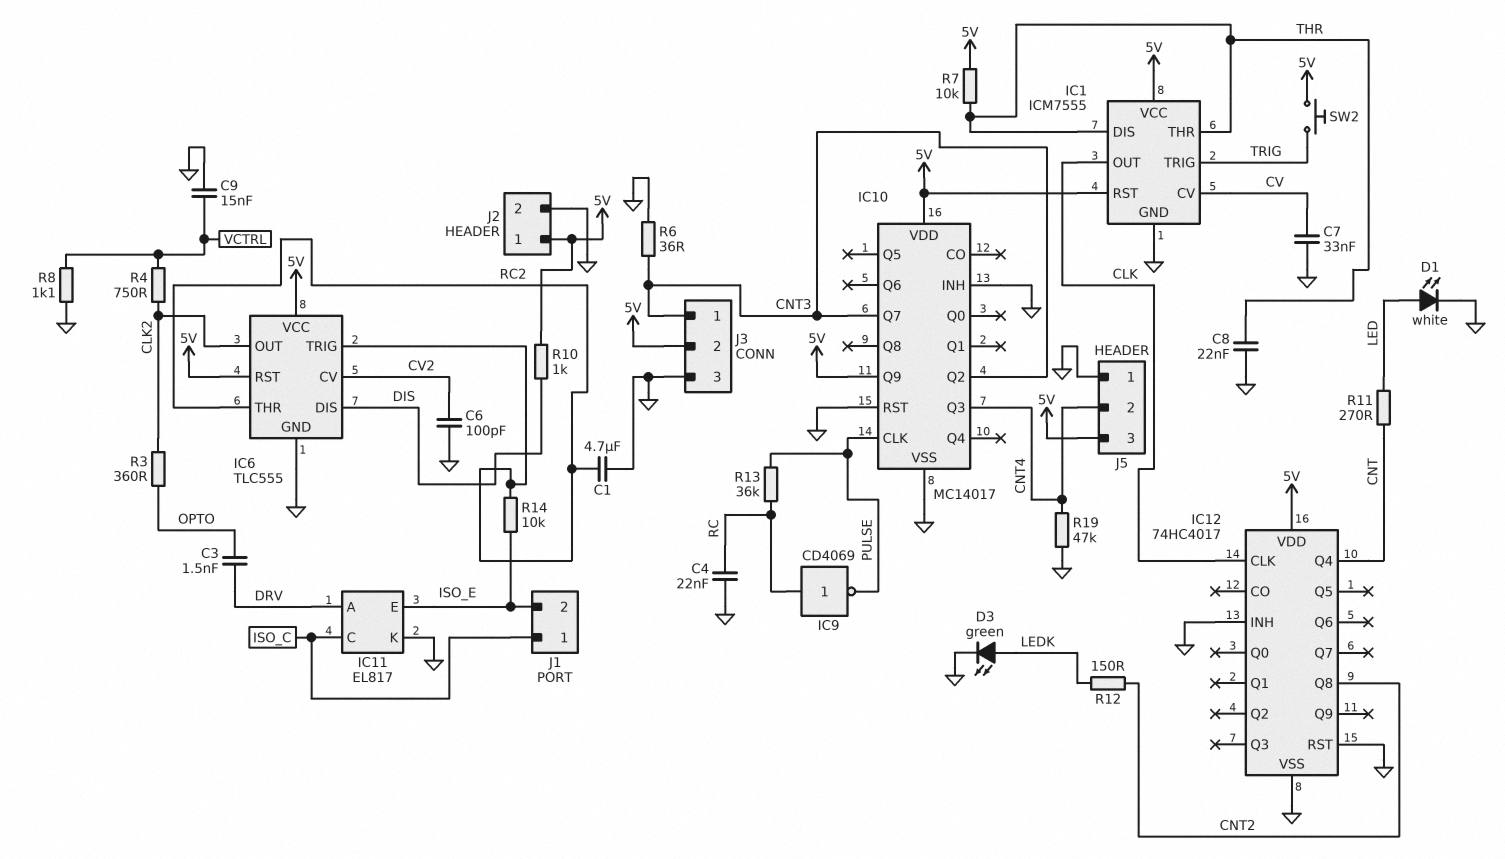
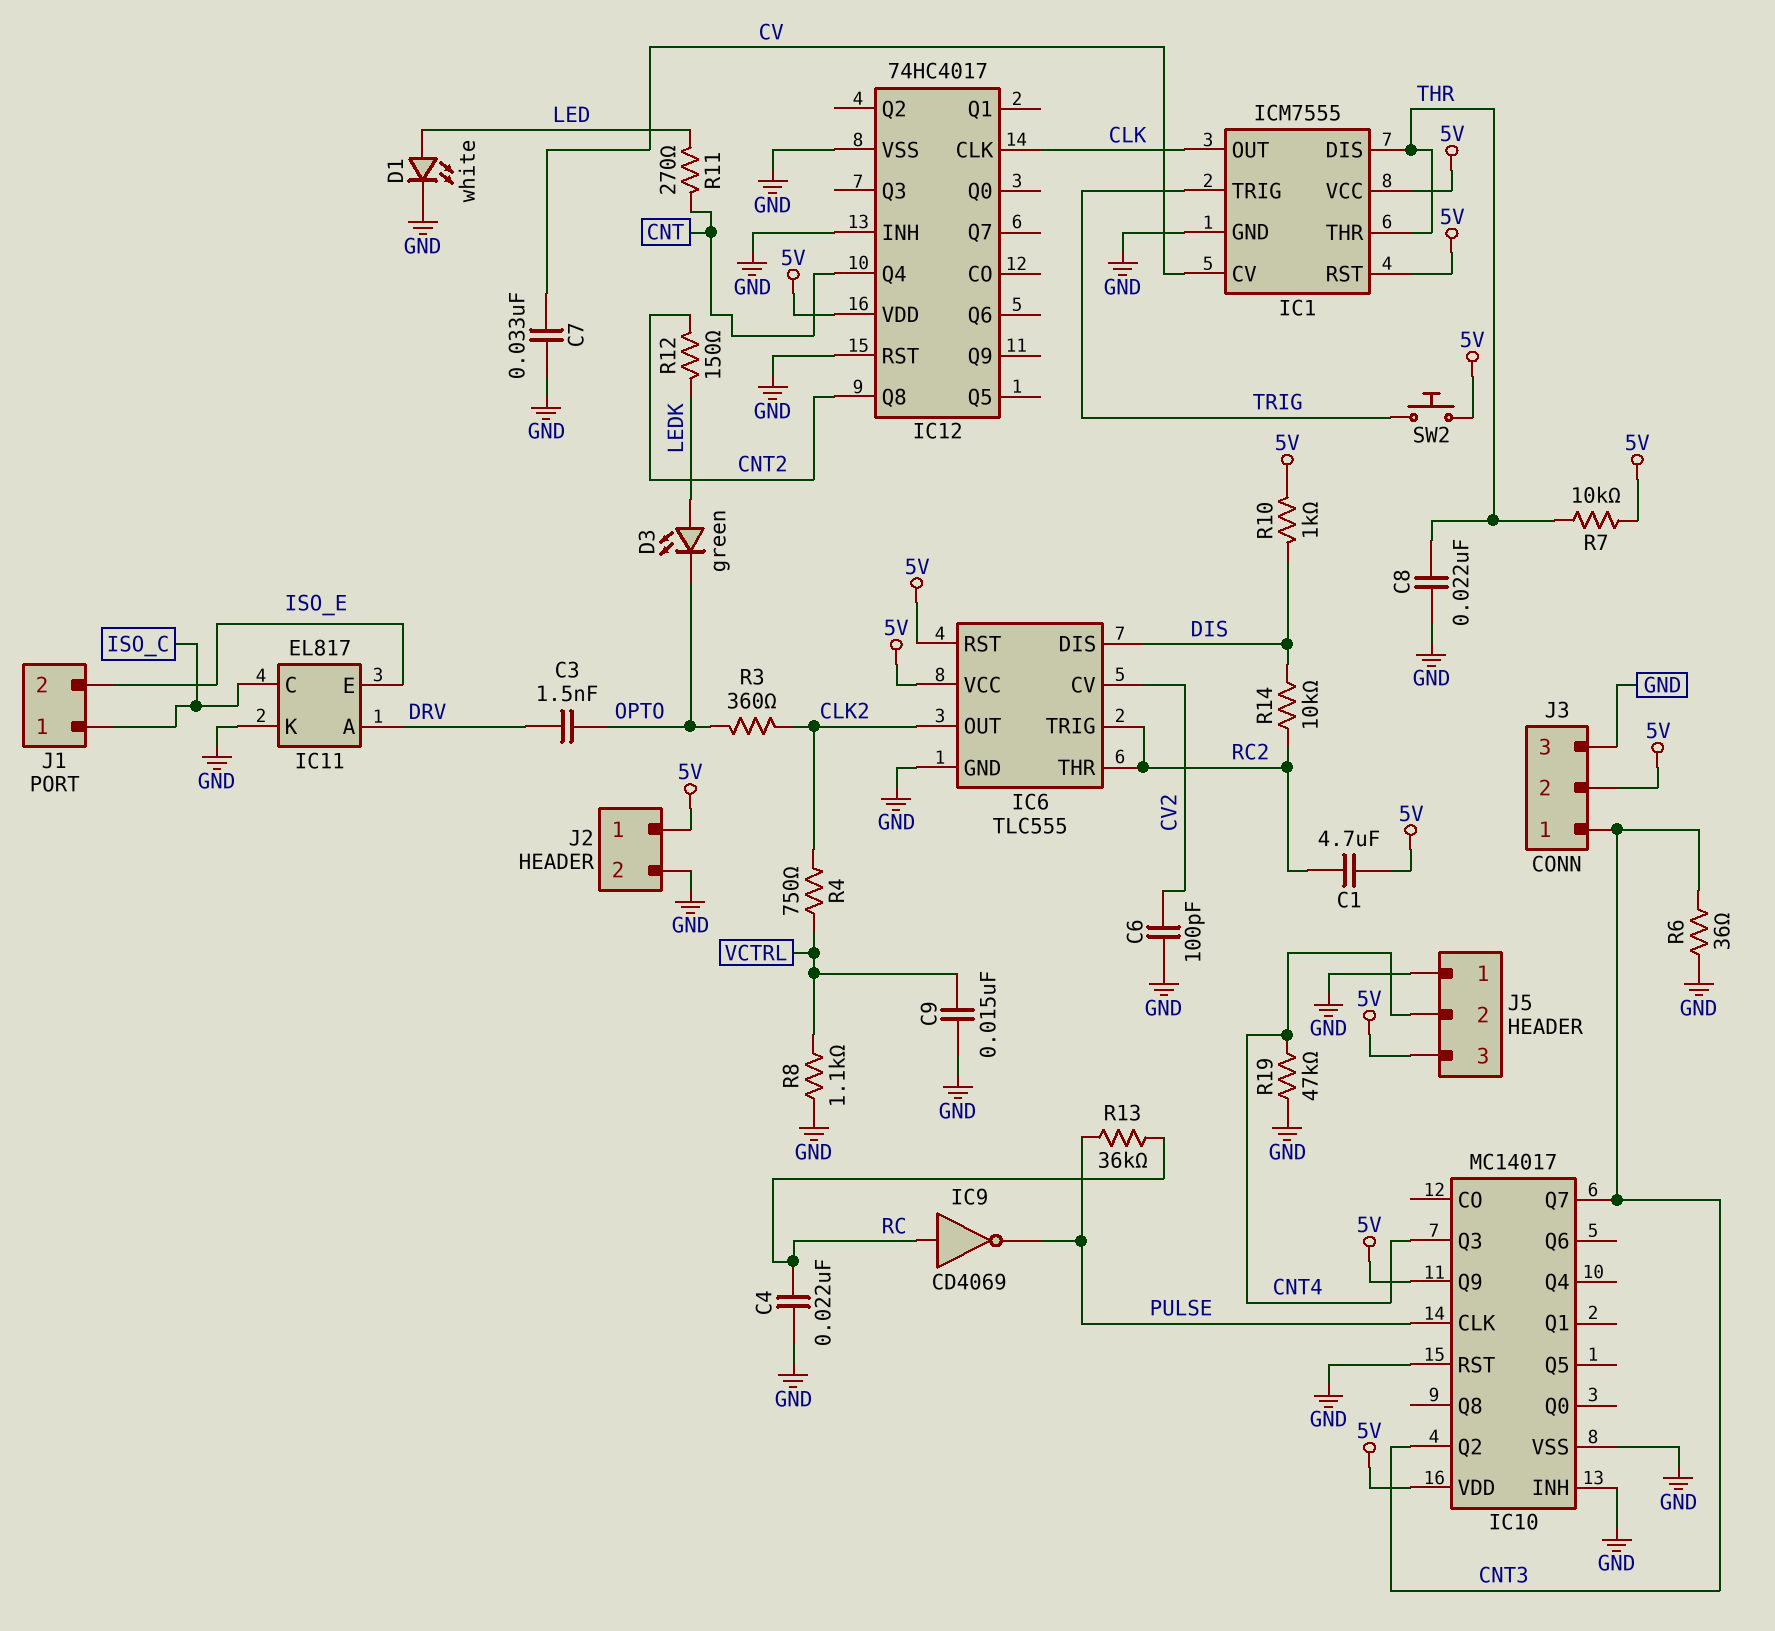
C1: 4.7uF (GND, RC2) -> 4.7uF (5V, RC2)
D3: LED green (A LEDK, K GND) -> LED green (A LEDK, K OPTO)
R14: 10k (ISO_E, RC2) -> 10k (DIS, RC2)

